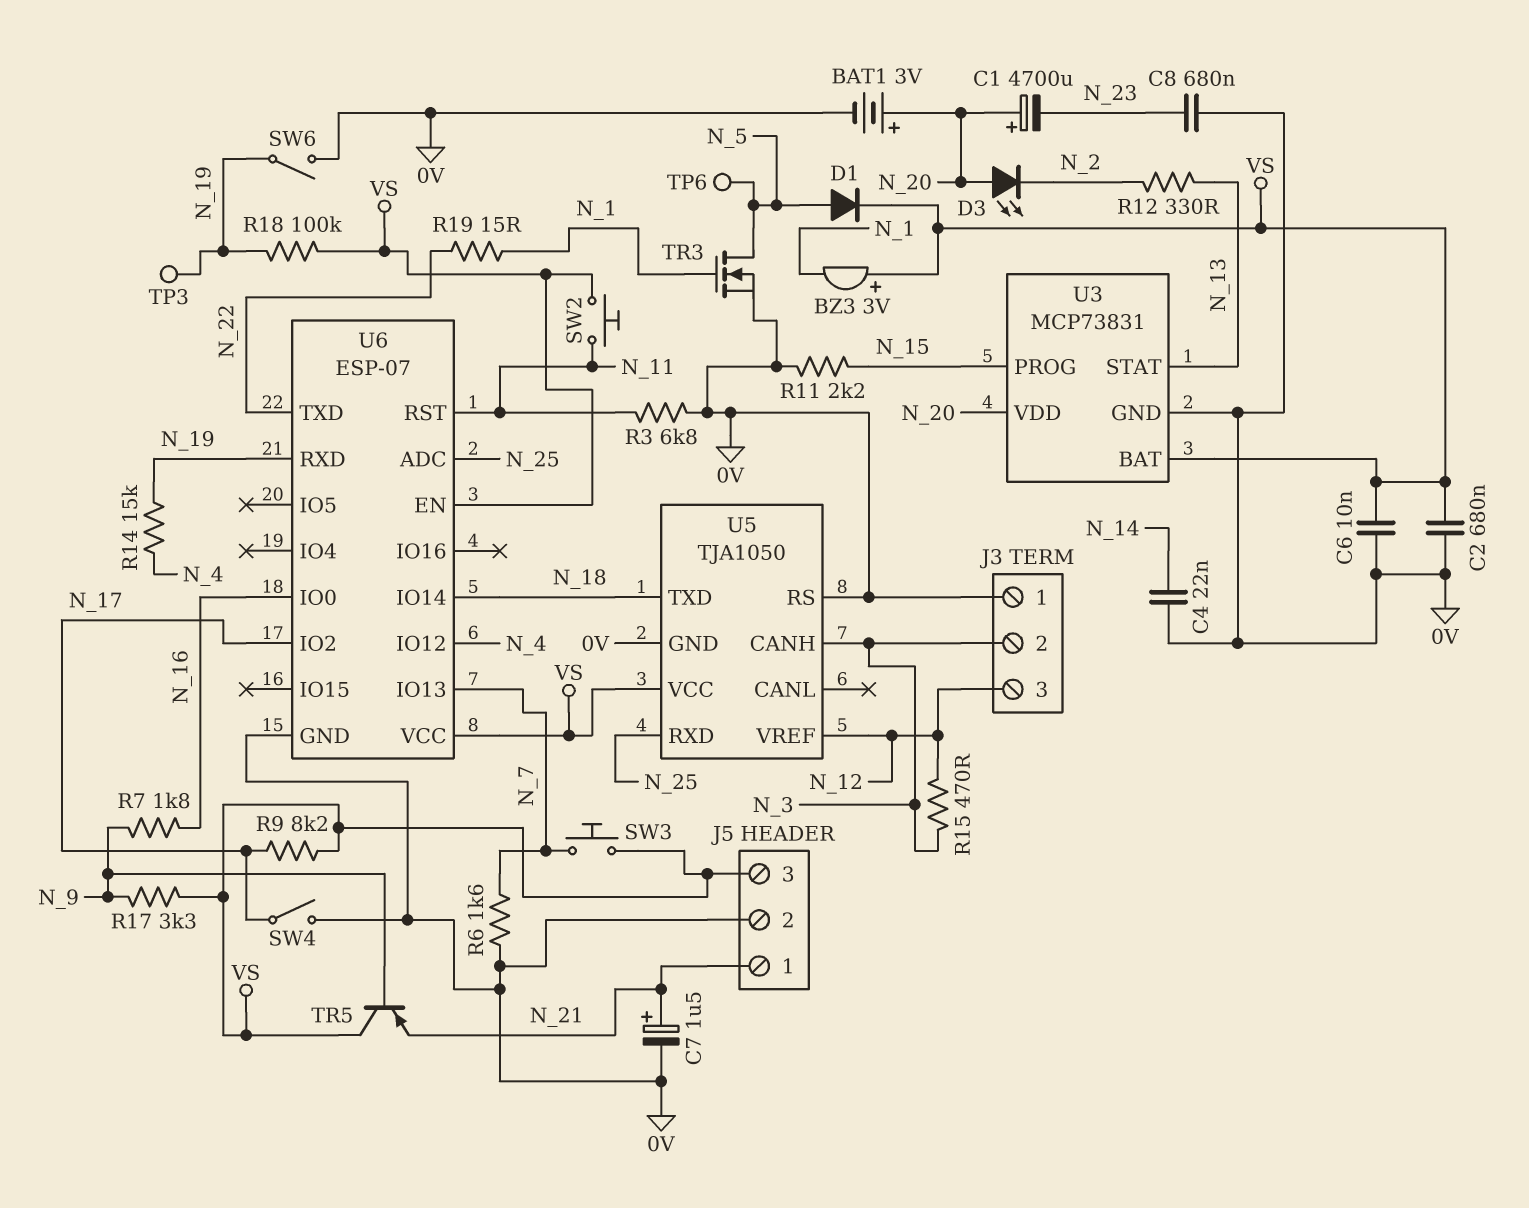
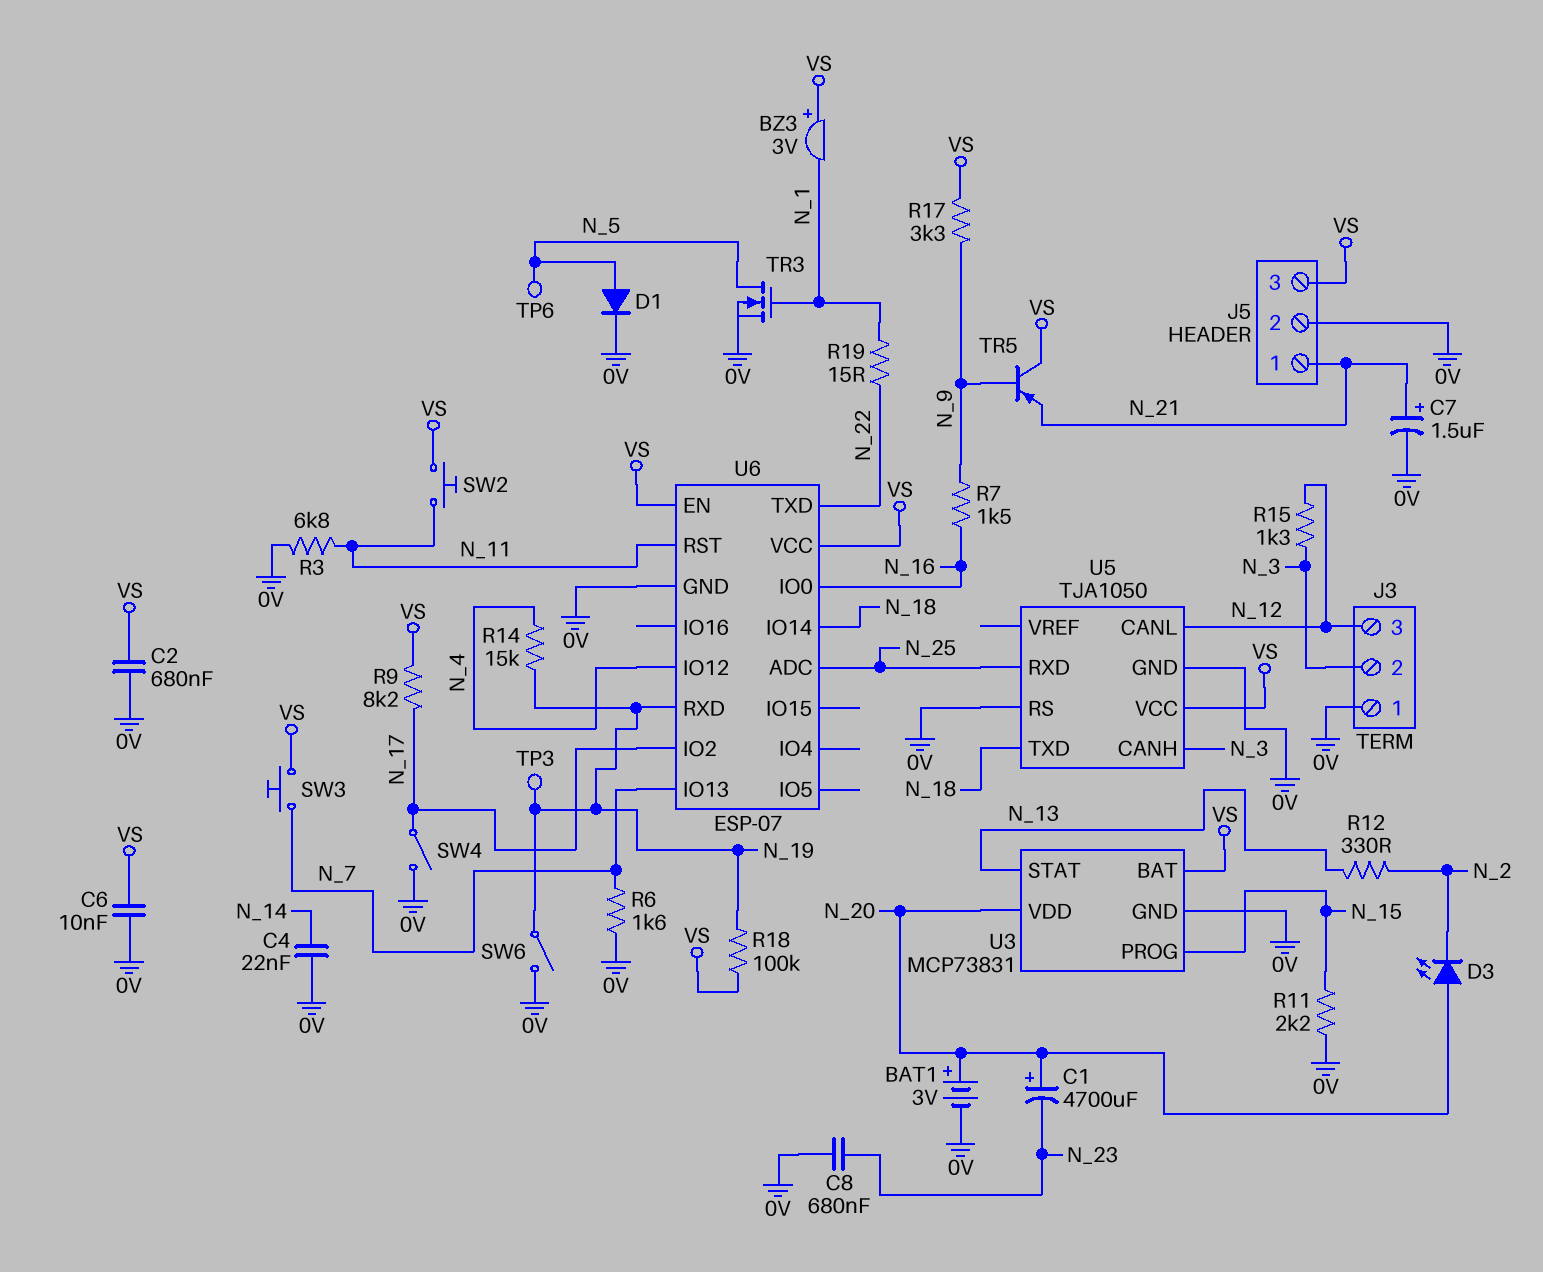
D1: diode (A N_5, K VS) -> diode (A N_5, K 0V)
R7: 1.8k (N_9, N_16) -> 1.5k (N_9, N_16)
R15: 470 (N_3, N_12) -> 1.3k (N_3, N_12)
U5 pin CANL: none -> N_12
U5 pin VREF: N_12 -> none

